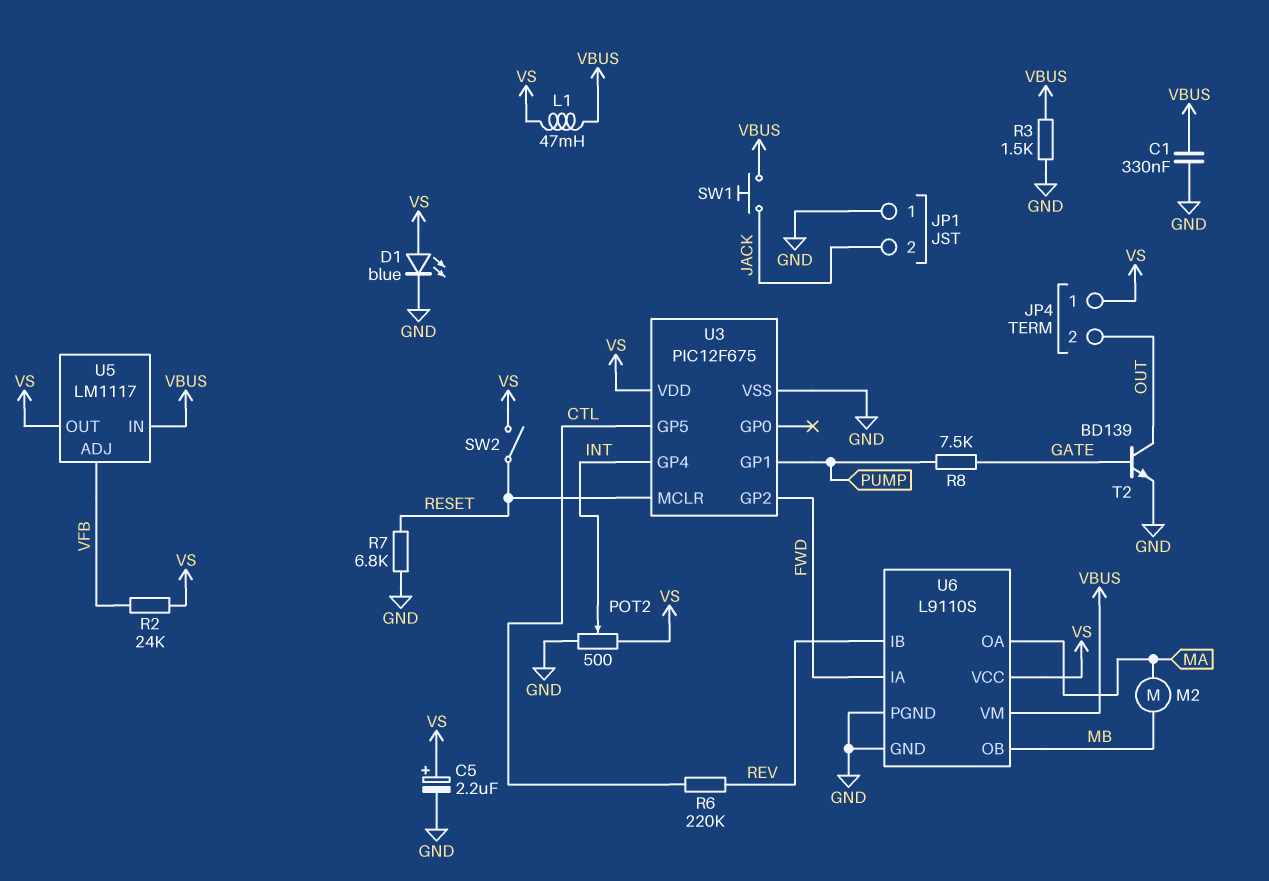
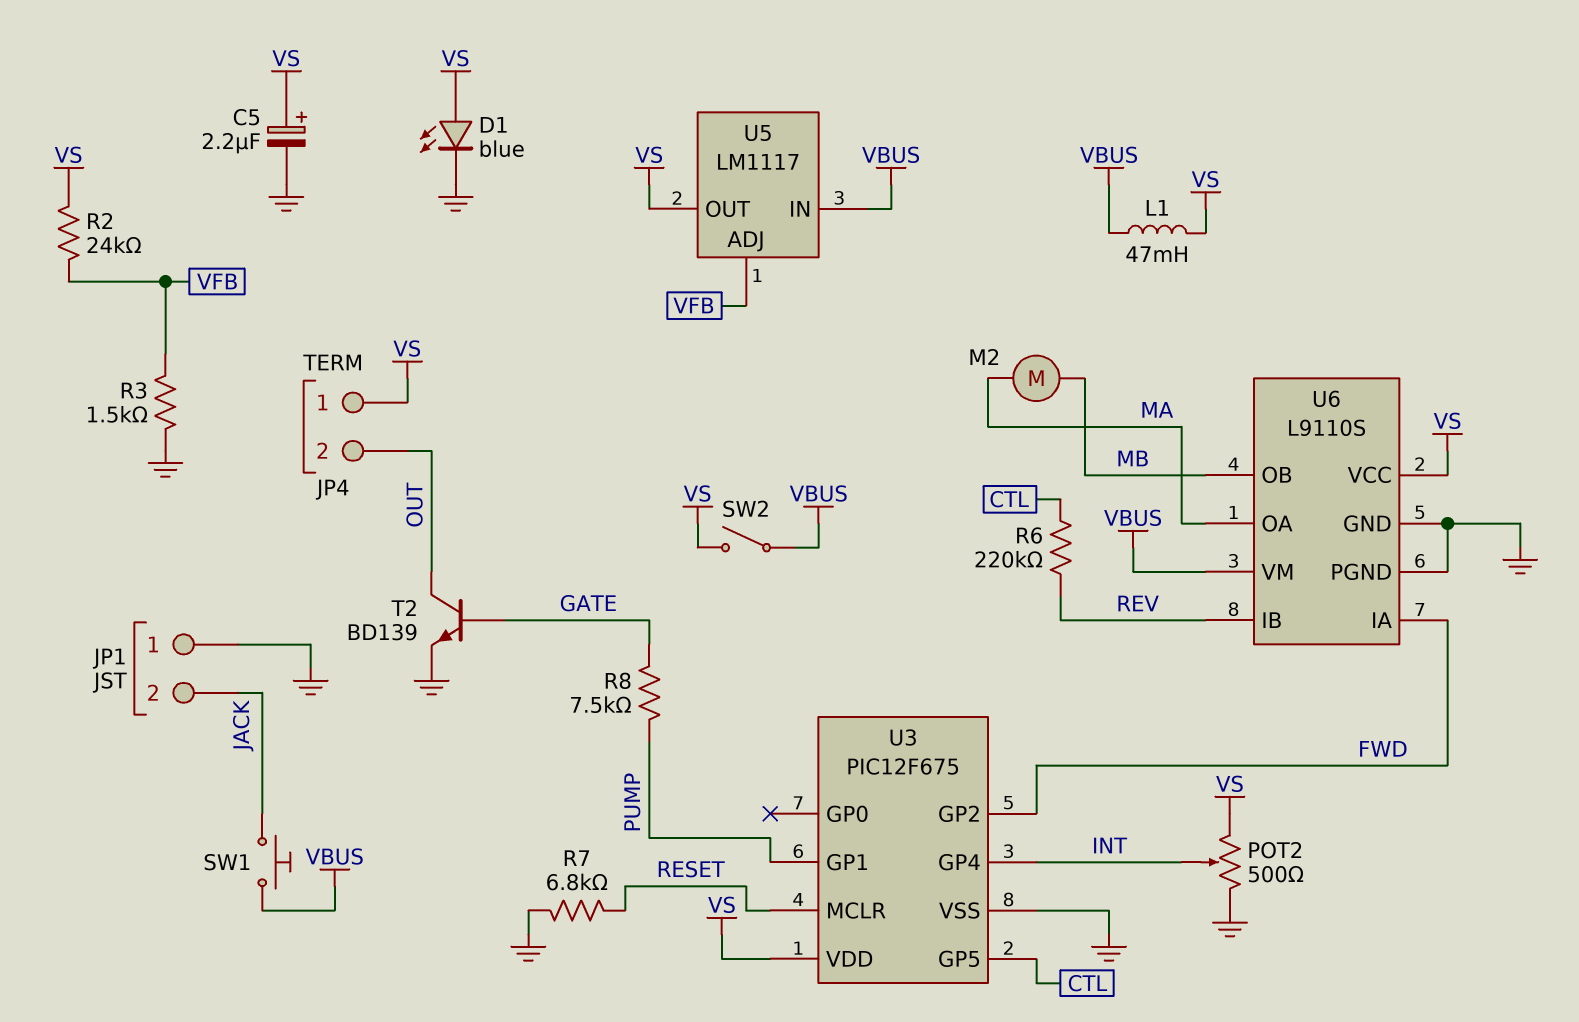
C1: 330nF (GND, VBUS) -> none
R3: 1.5k (GND, VBUS) -> 1.5k (GND, VFB)
SW2: switch (RESET, VS) -> switch (VBUS, VS)

